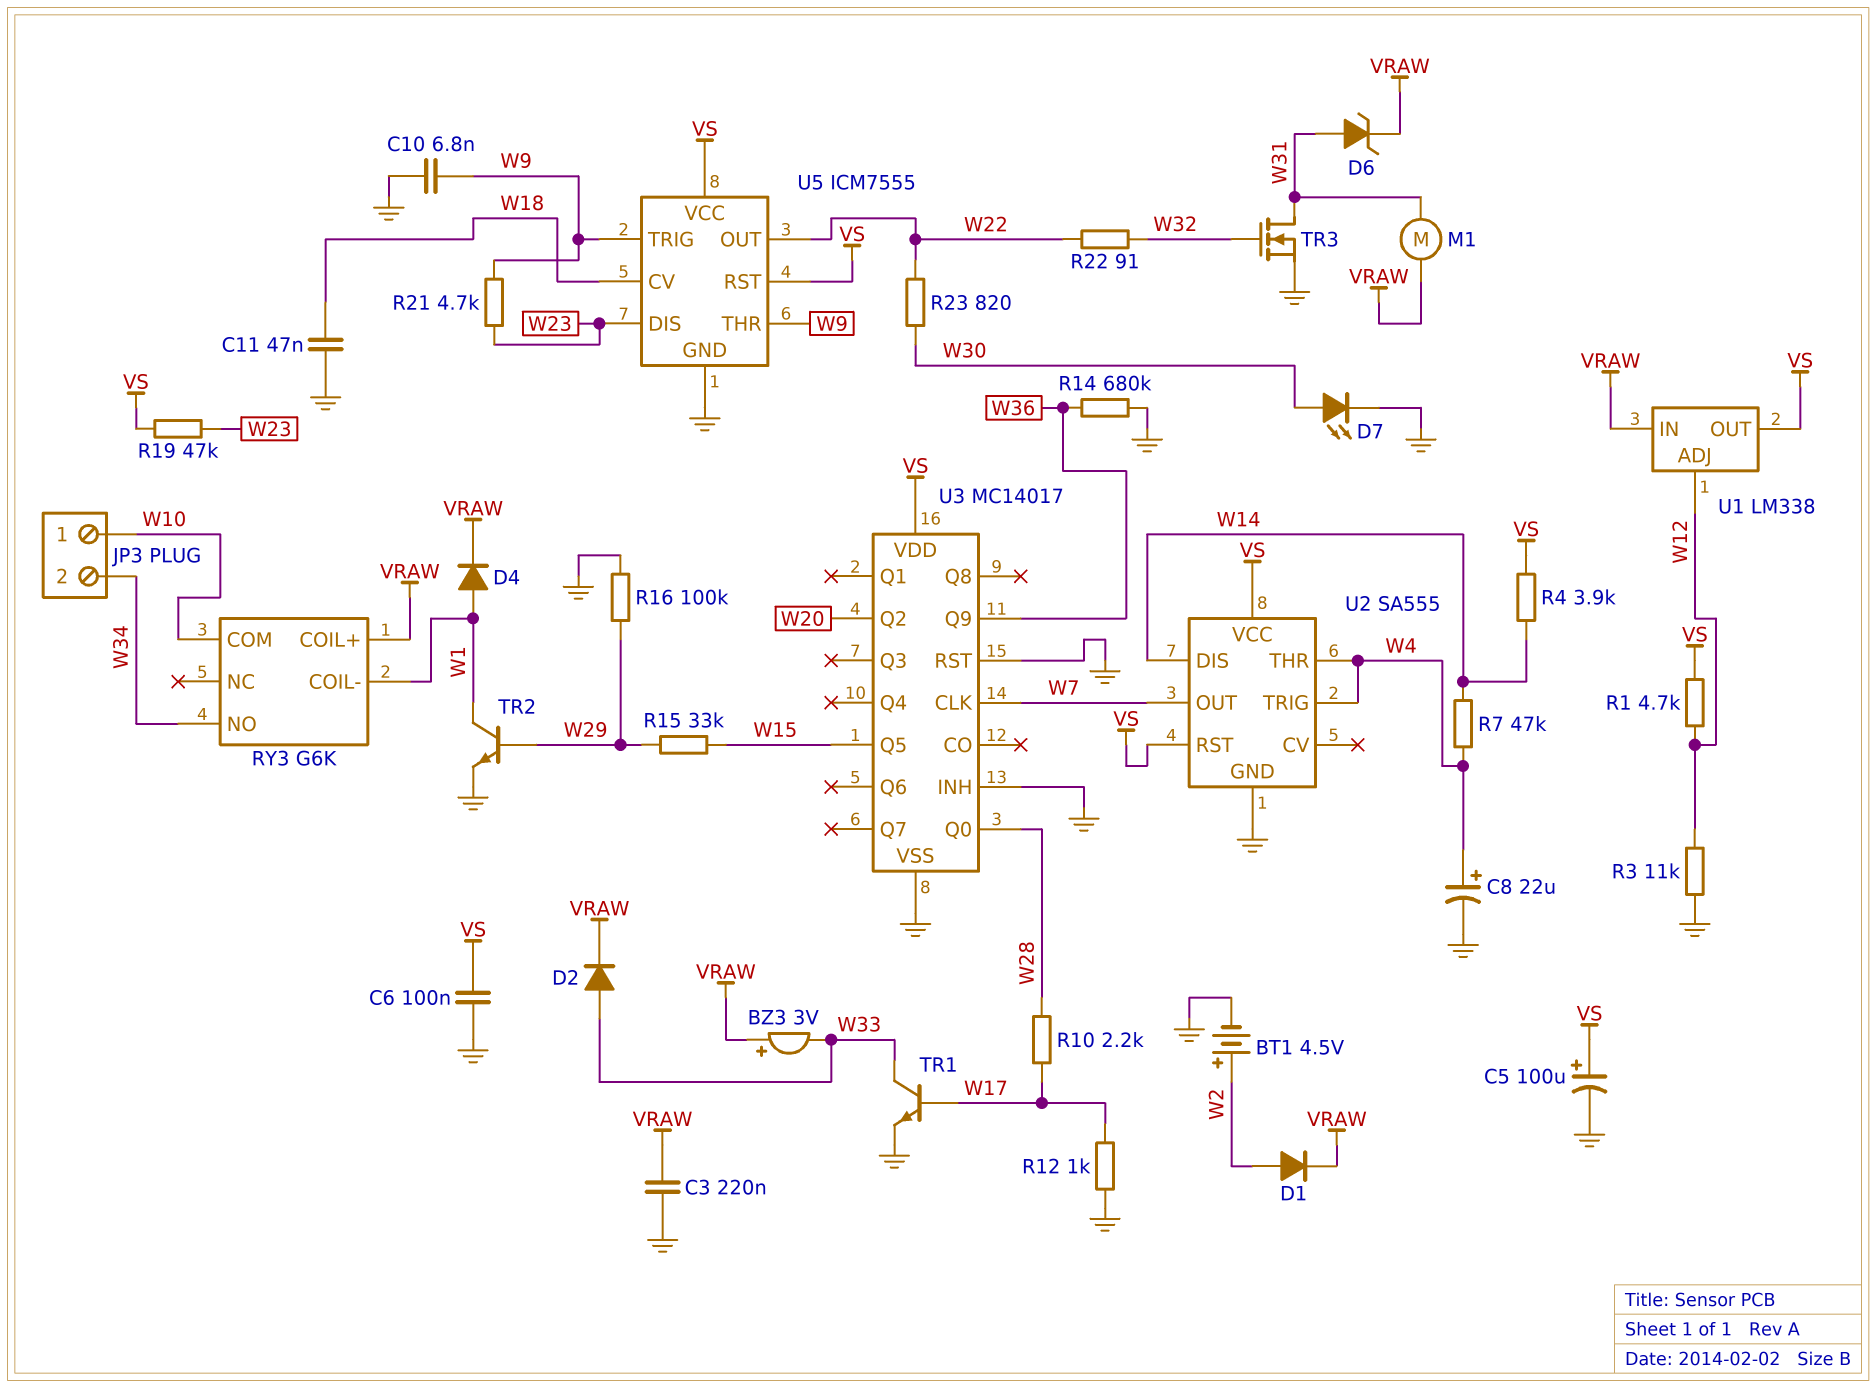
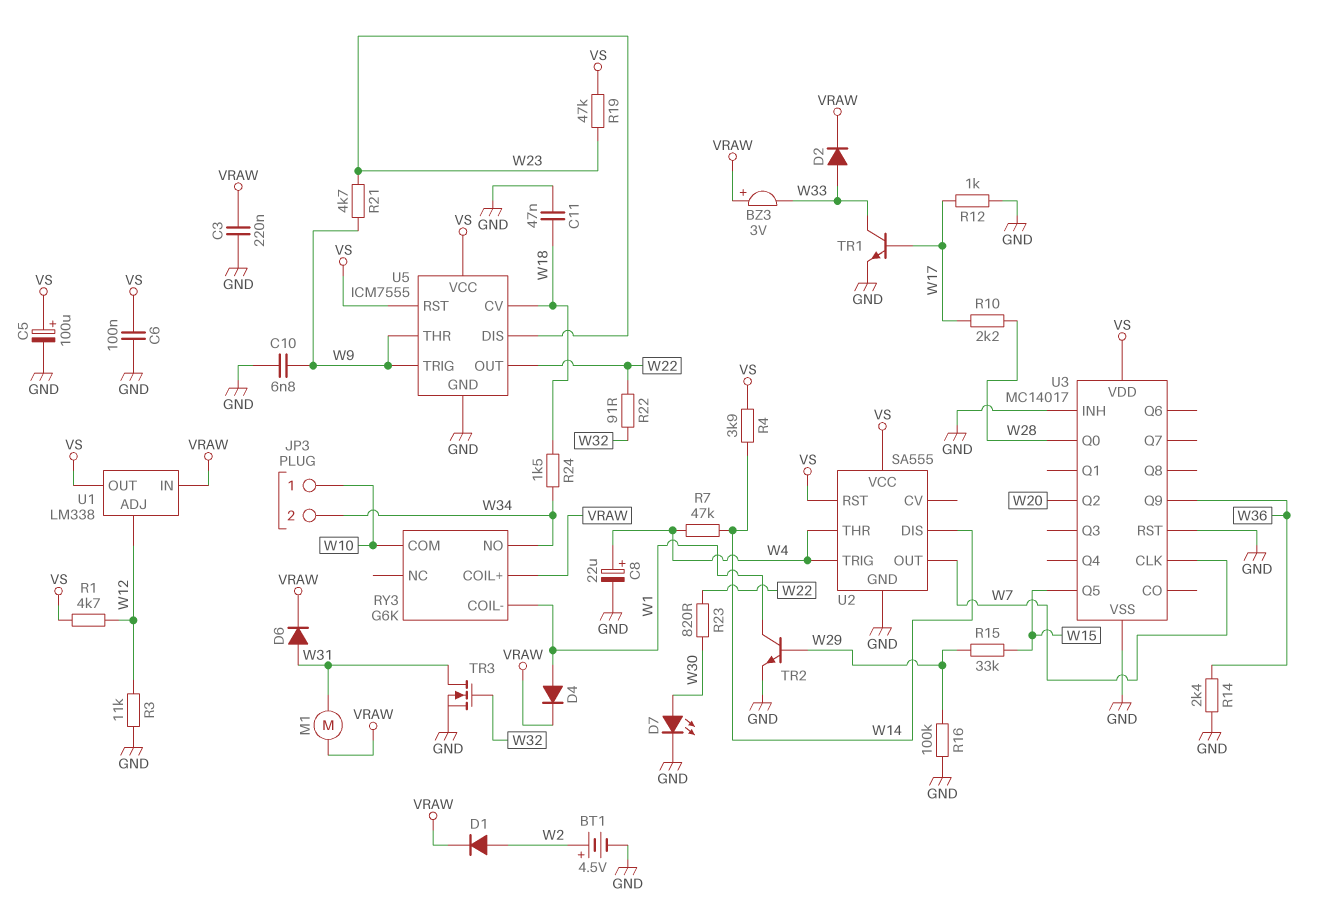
D6: zener (A W31, K VRAW) -> diode (A W31, K VRAW)
R14: 680k (GND, W36) -> 2.4k (GND, W36)
R24: none -> 1.5k (W18, W34)

